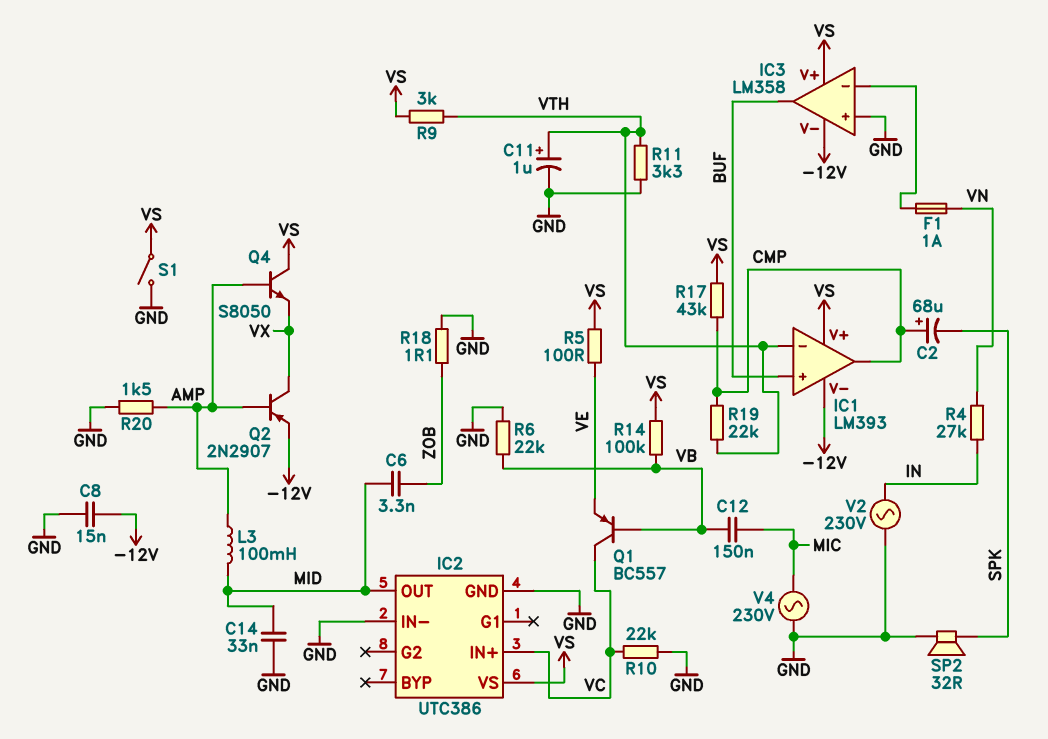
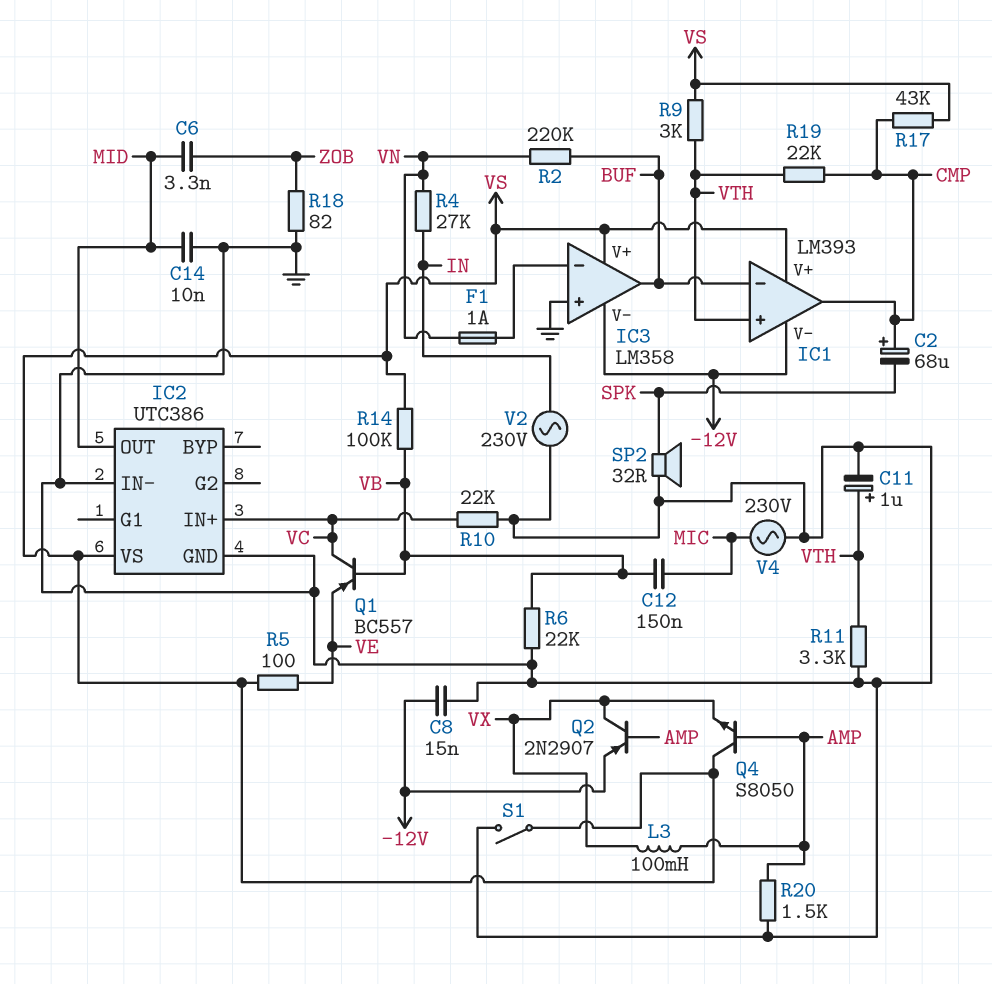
C14: 33nF (GND, MID) -> 10nF (GND, MID)
IC1 pin in+: BUF -> VTH
IC1 pin in-: VTH -> BUF
L3: 100mH (AMP, MID) -> 100mH (AMP, VX)
R2: none -> 220k (BUF, VN)
R18: 1.1 (GND, ZOB) -> 82 (GND, ZOB)

